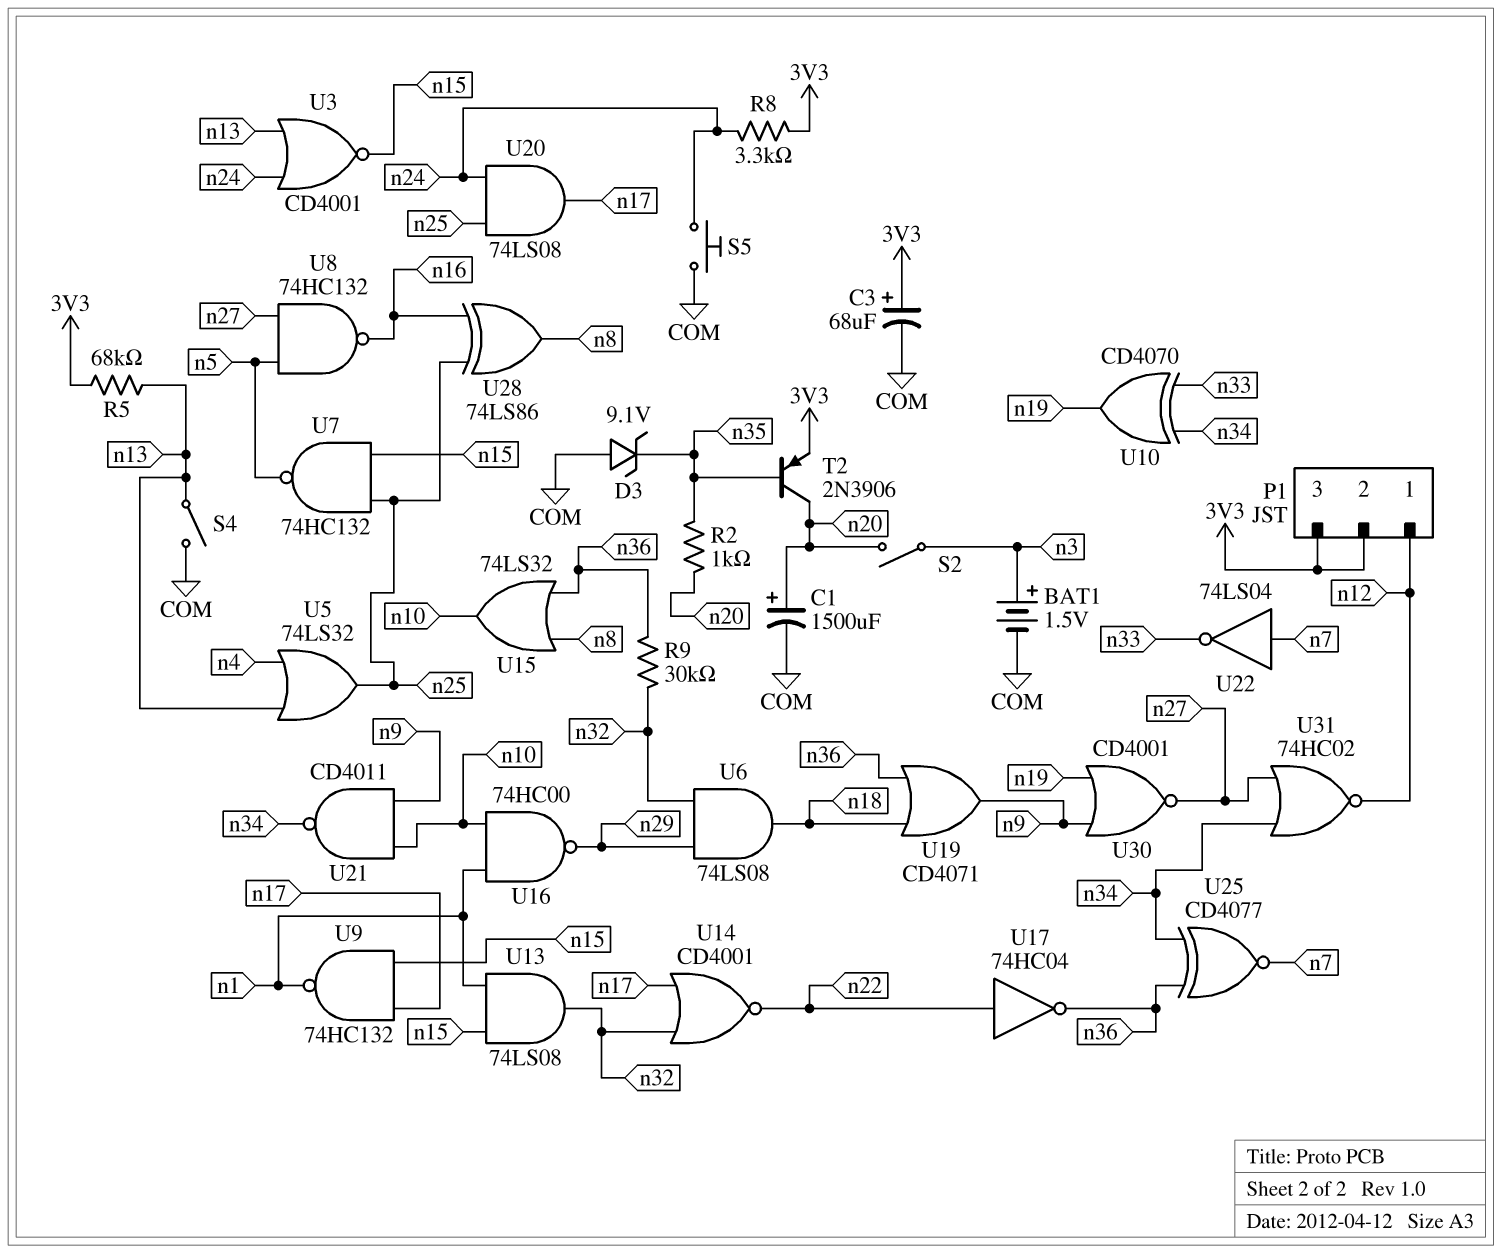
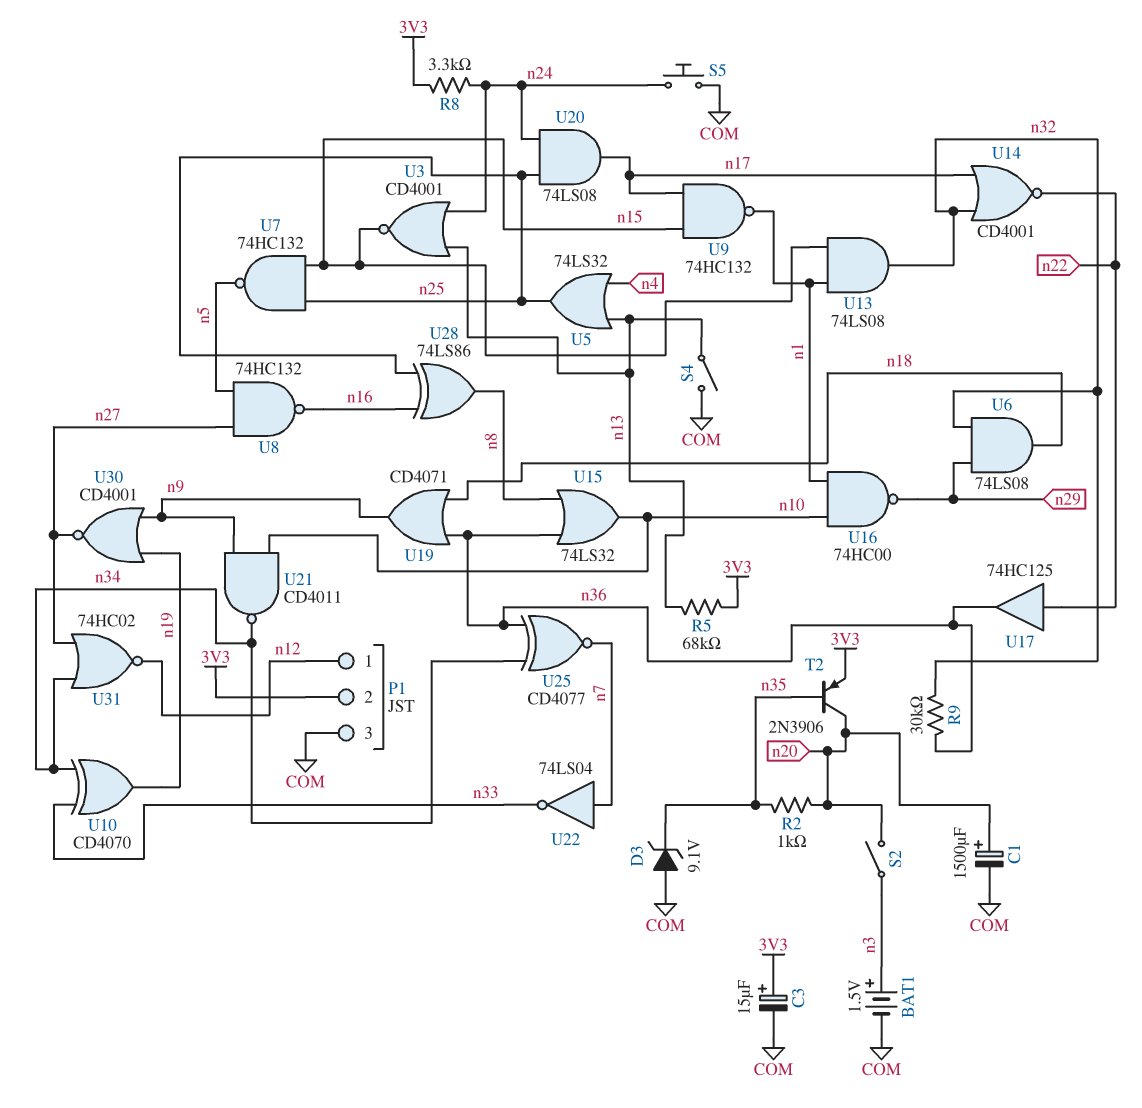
C3: 68uF (plus 3V3, minus COM) -> 15uF (plus 3V3, minus COM)
P1 pin 3: 3V3 -> COM
U17: NOT 74HC04 (in n22, out n36) -> buffer 74HC125 (in n22, out n36)

